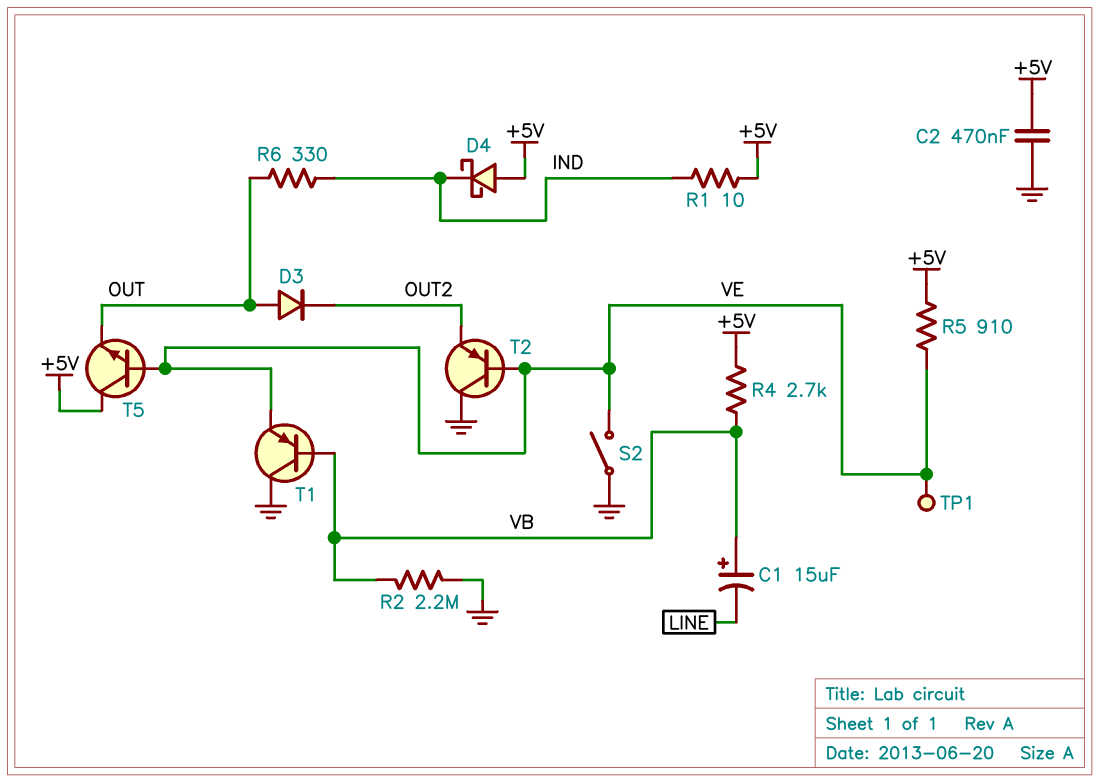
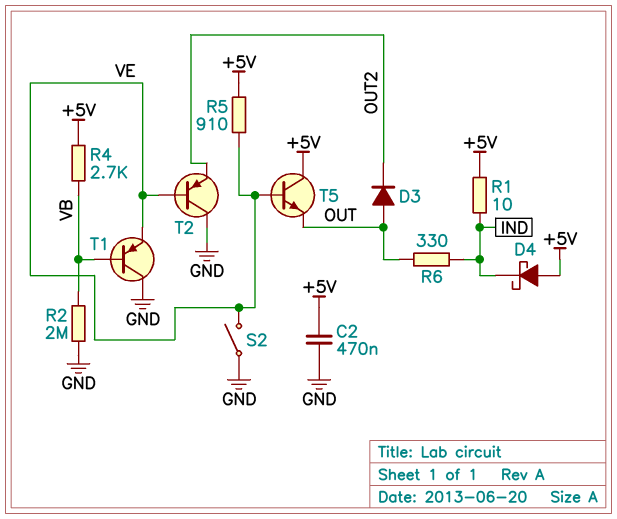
C1: 15uF (plus VB, minus LINE) -> none
R2: 2.2M (GND, VB) -> 2M (GND, VB)
TP1: test point (VE) -> none

